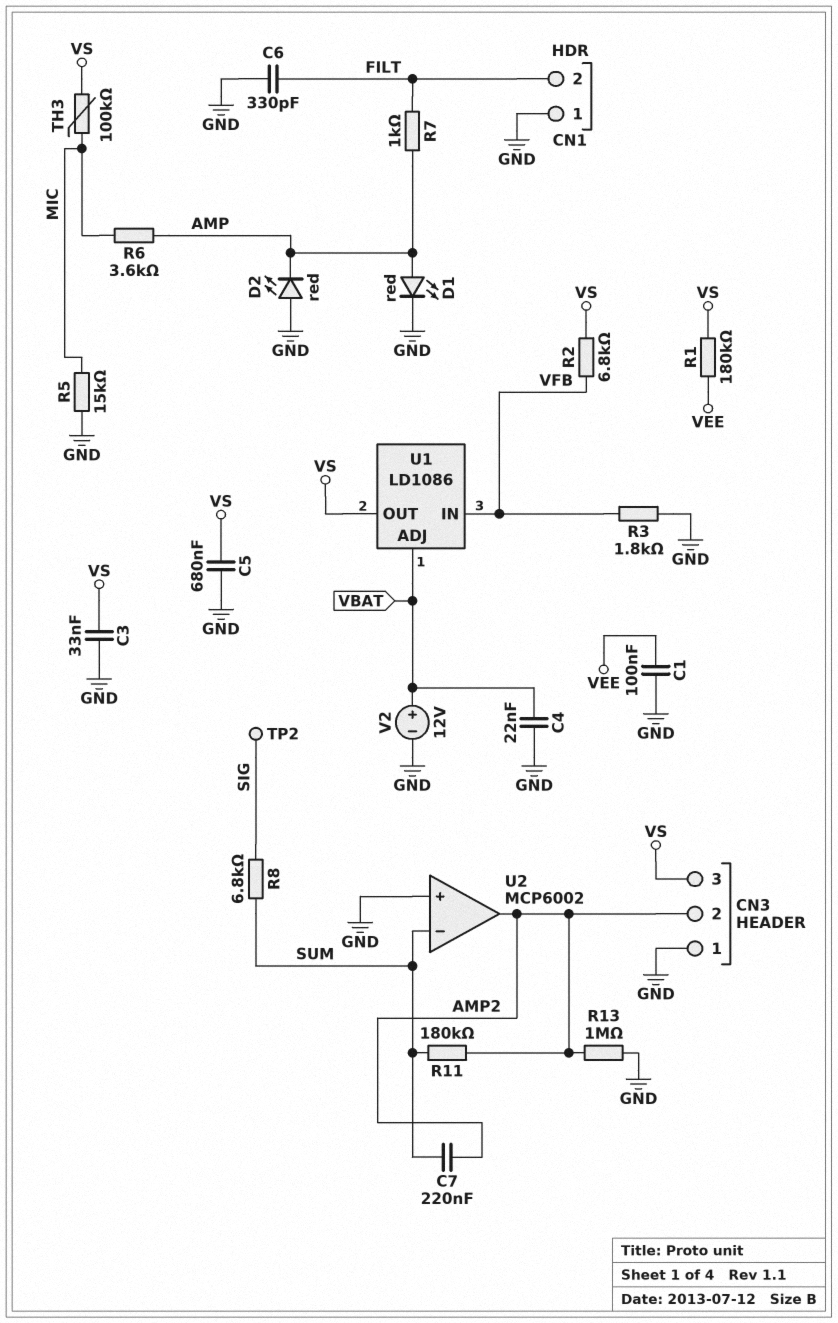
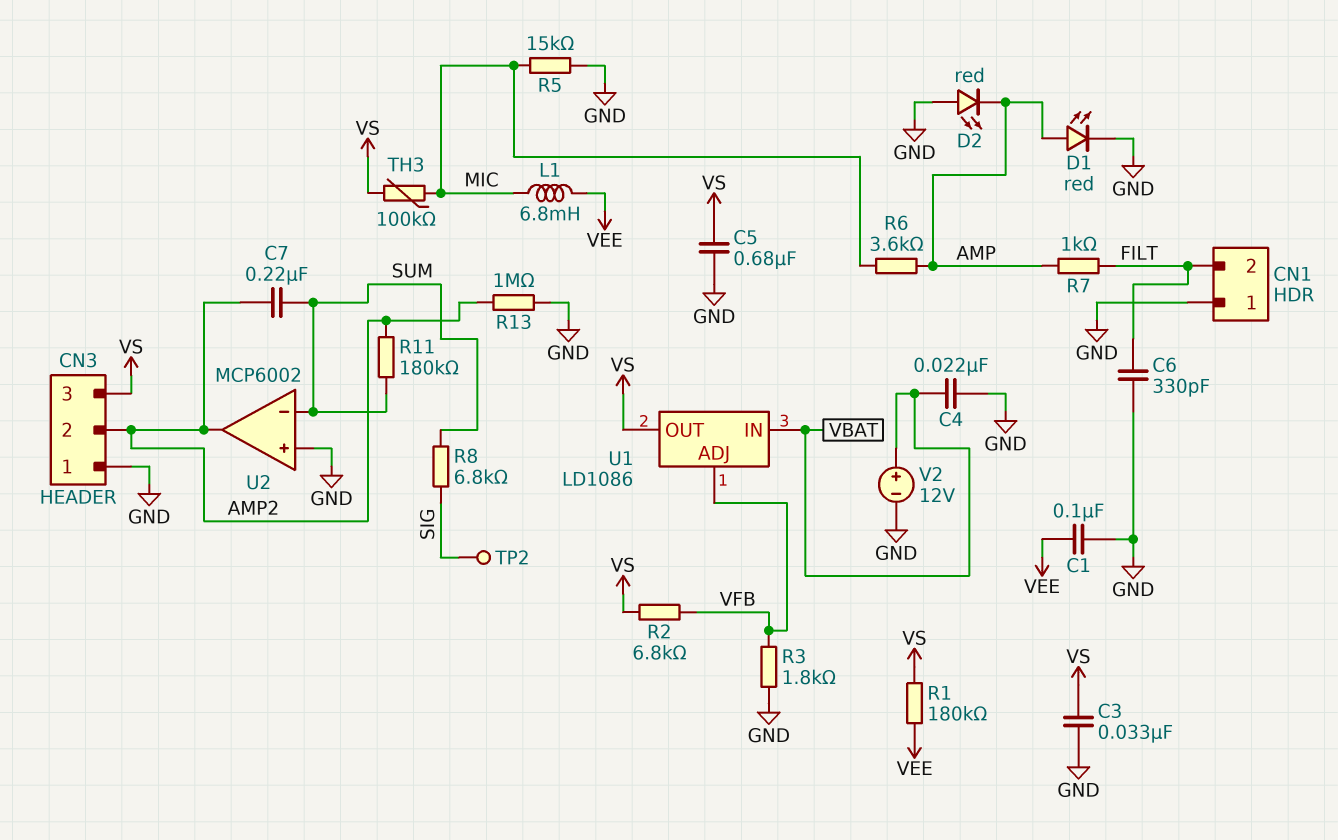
L1: none -> 6.8mH (MIC, VEE)
U1 pin ADJ: VBAT -> VFB
U1 pin IN: VFB -> VBAT

